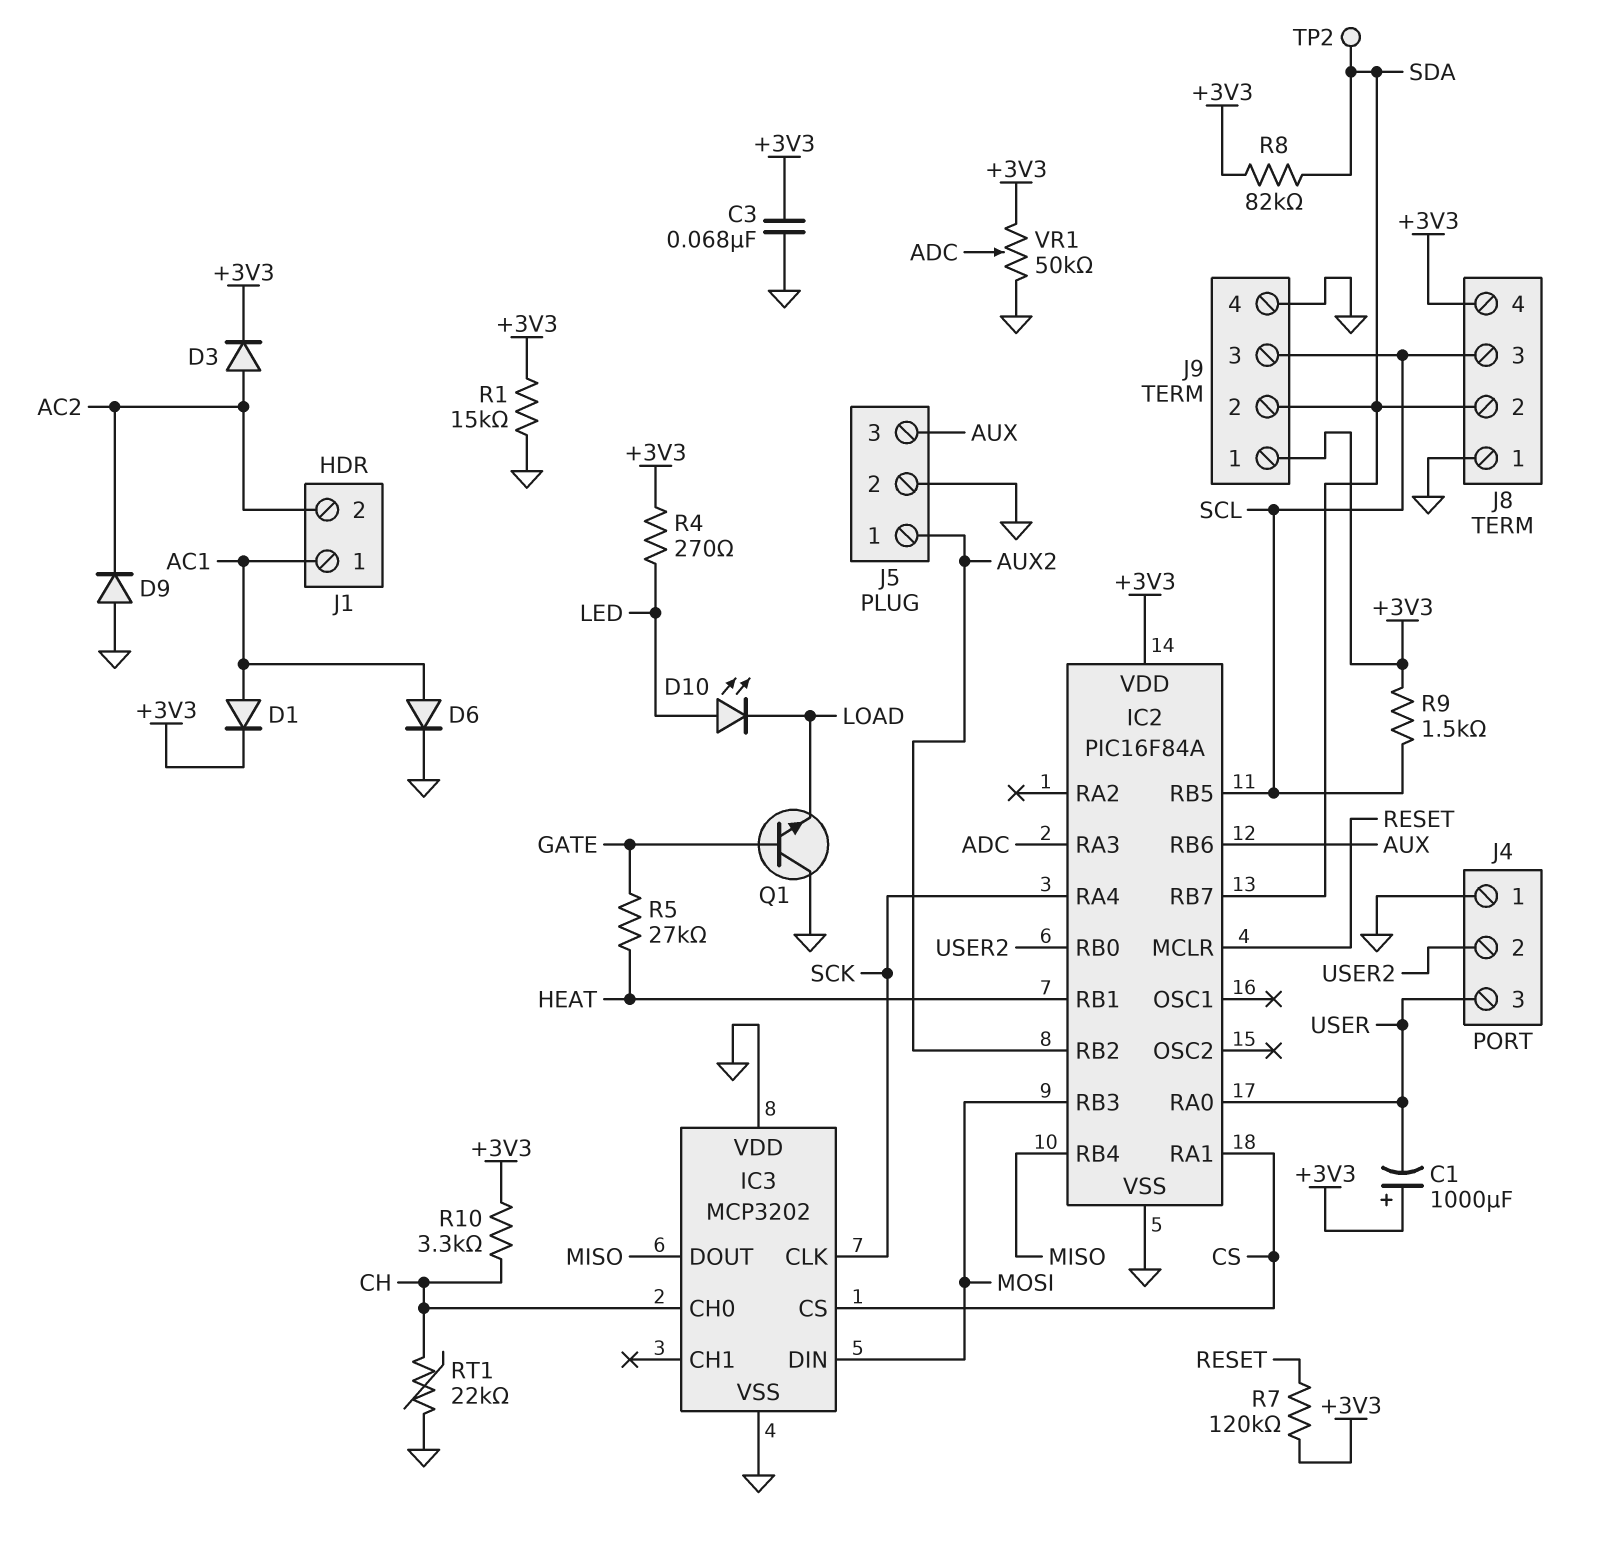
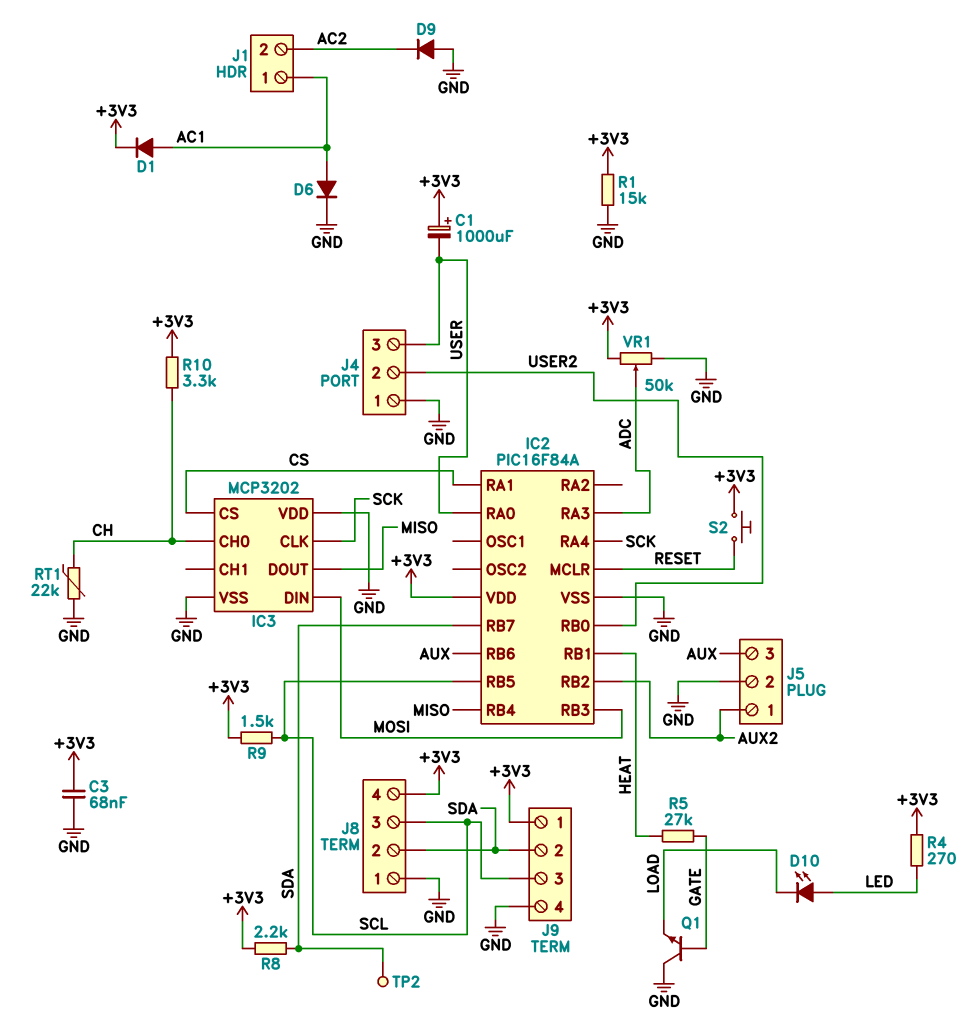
D3: diode (A AC2, K +3V3) -> none
R7: 120k (+3V3, RESET) -> none
R8: 82k (+3V3, SDA) -> 2.2k (+3V3, SDA)
S2: none -> button (+3V3, RESET)

